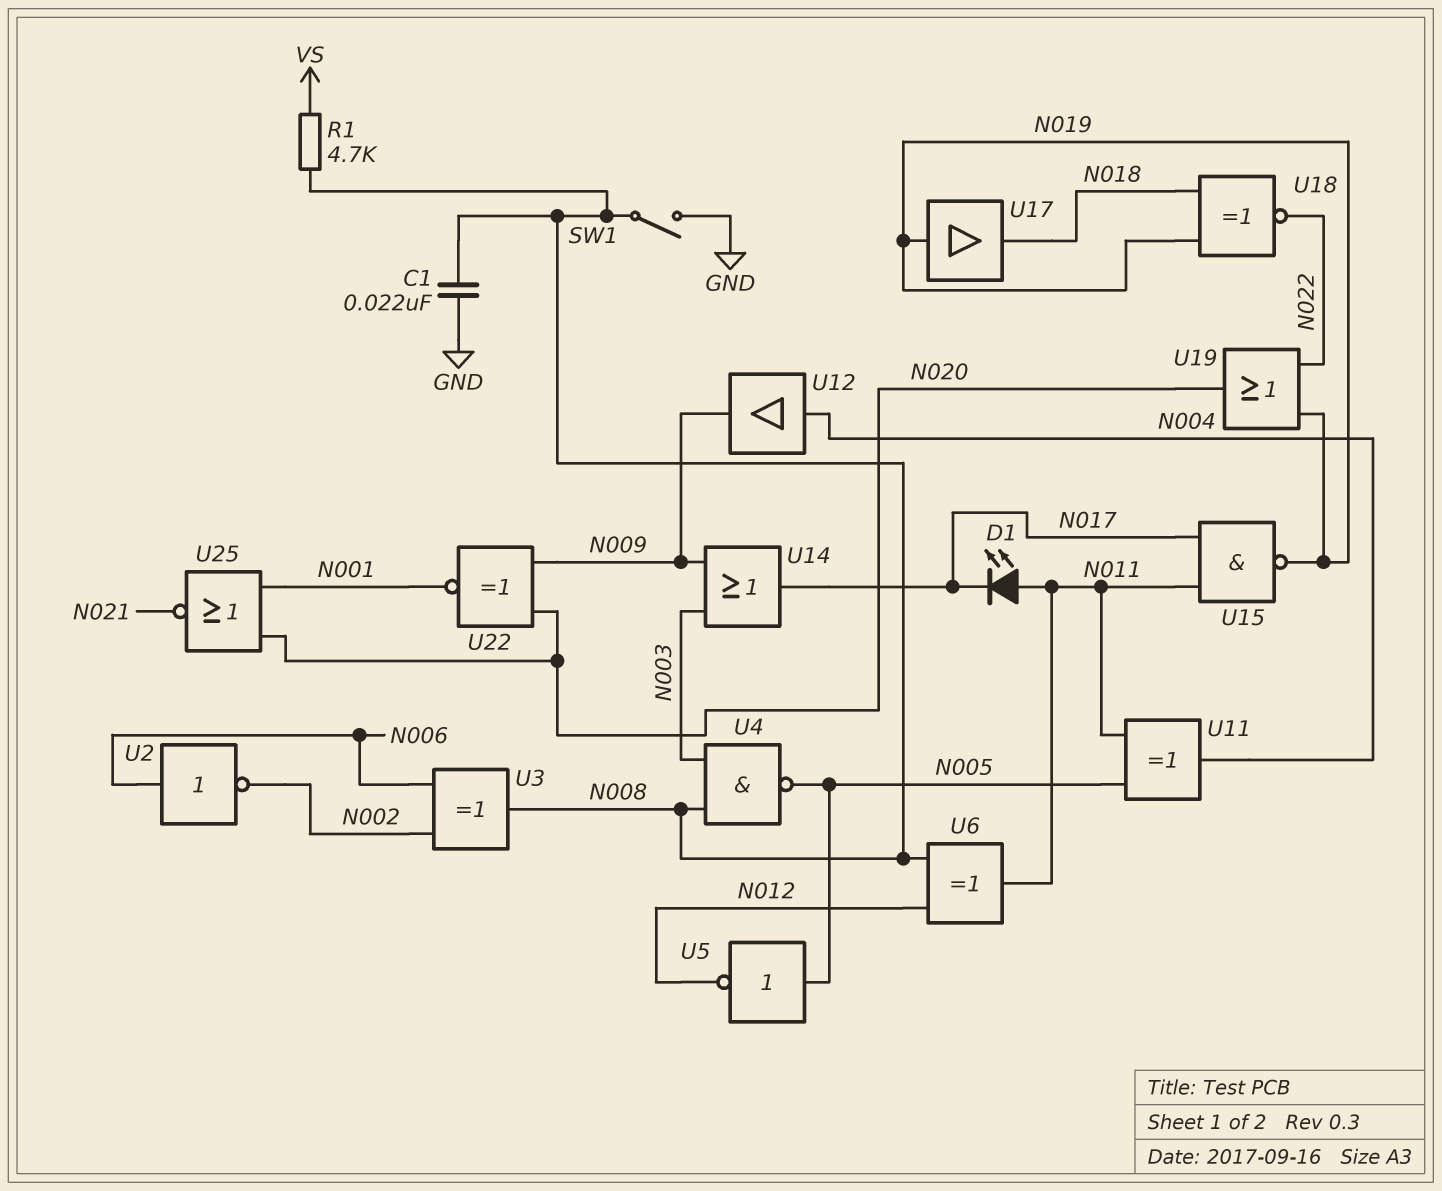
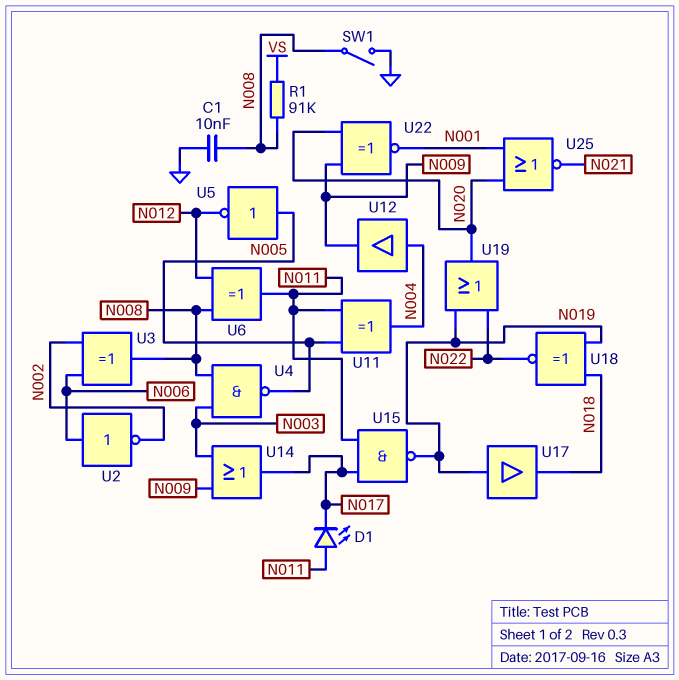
C1: 22nF (GND, N008) -> 10nF (GND, N008)
R1: 4.7k (N008, VS) -> 91k (N008, VS)

